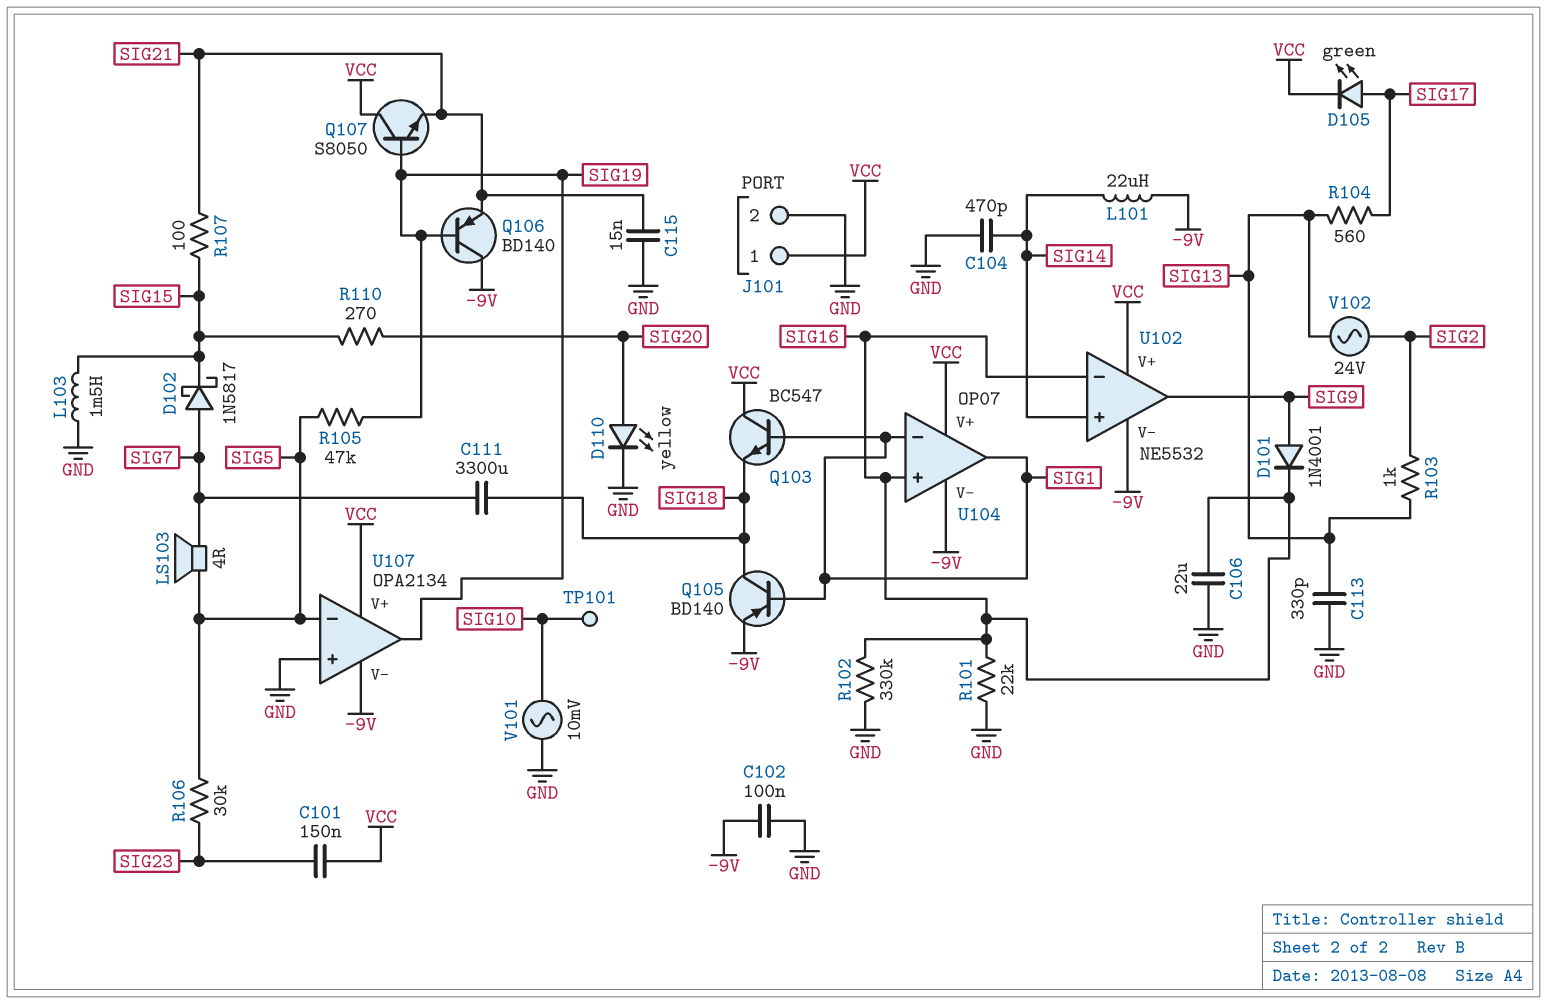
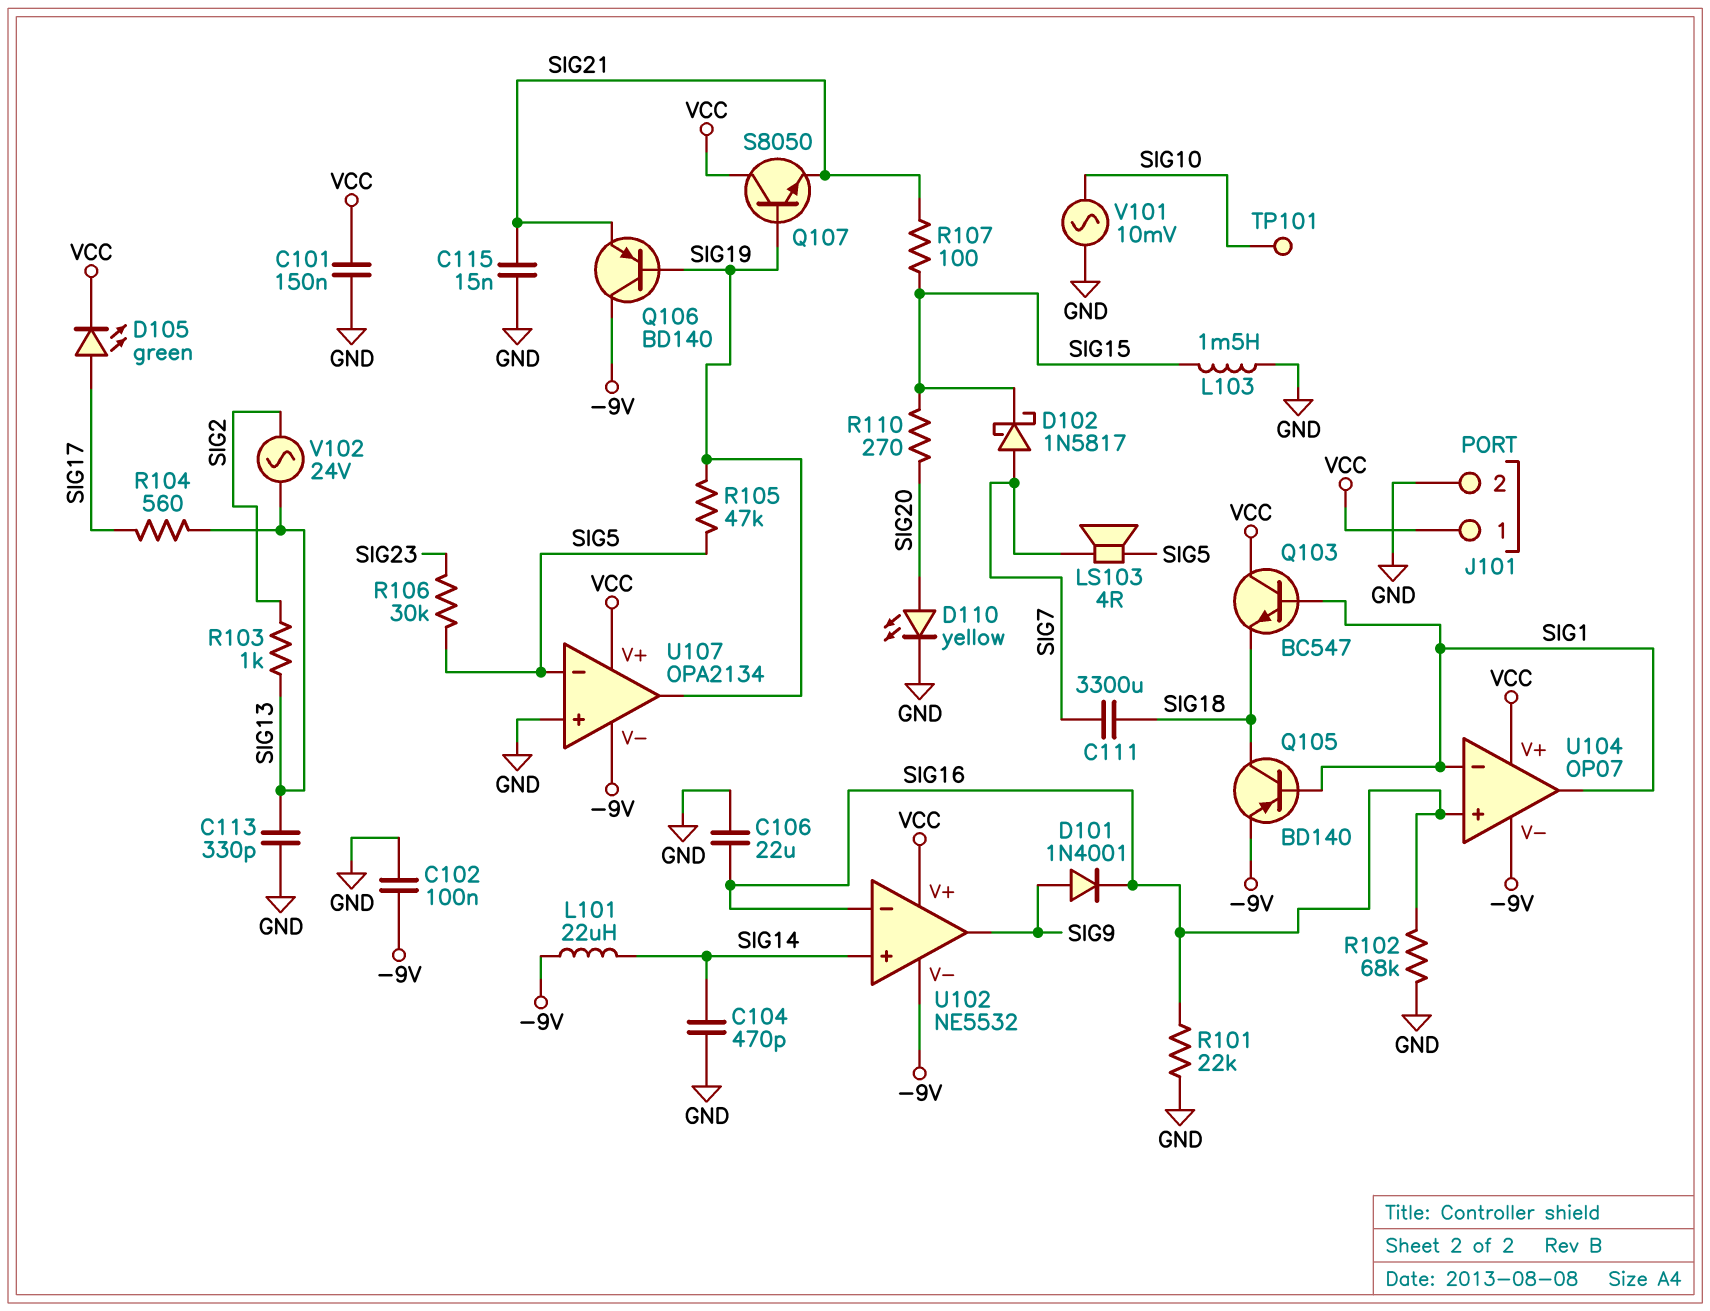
C101: 150nF (SIG23, VCC) -> 150nF (GND, VCC)
R102: 330k (GND, SIG16) -> 68k (GND, SIG16)

